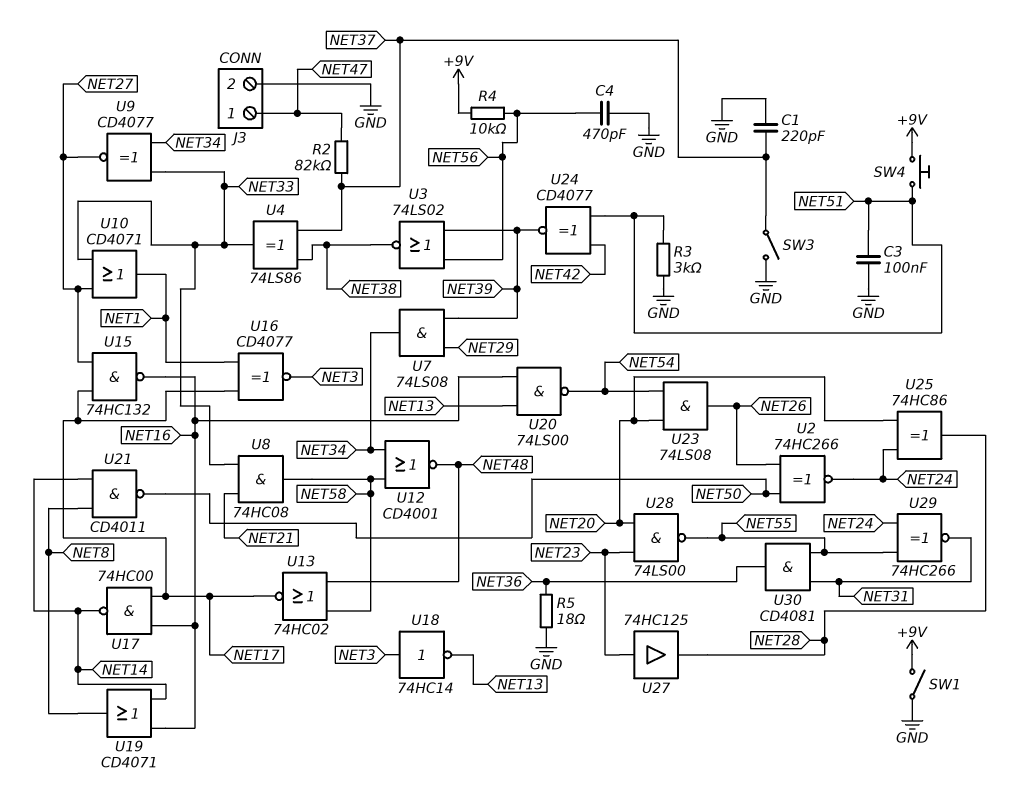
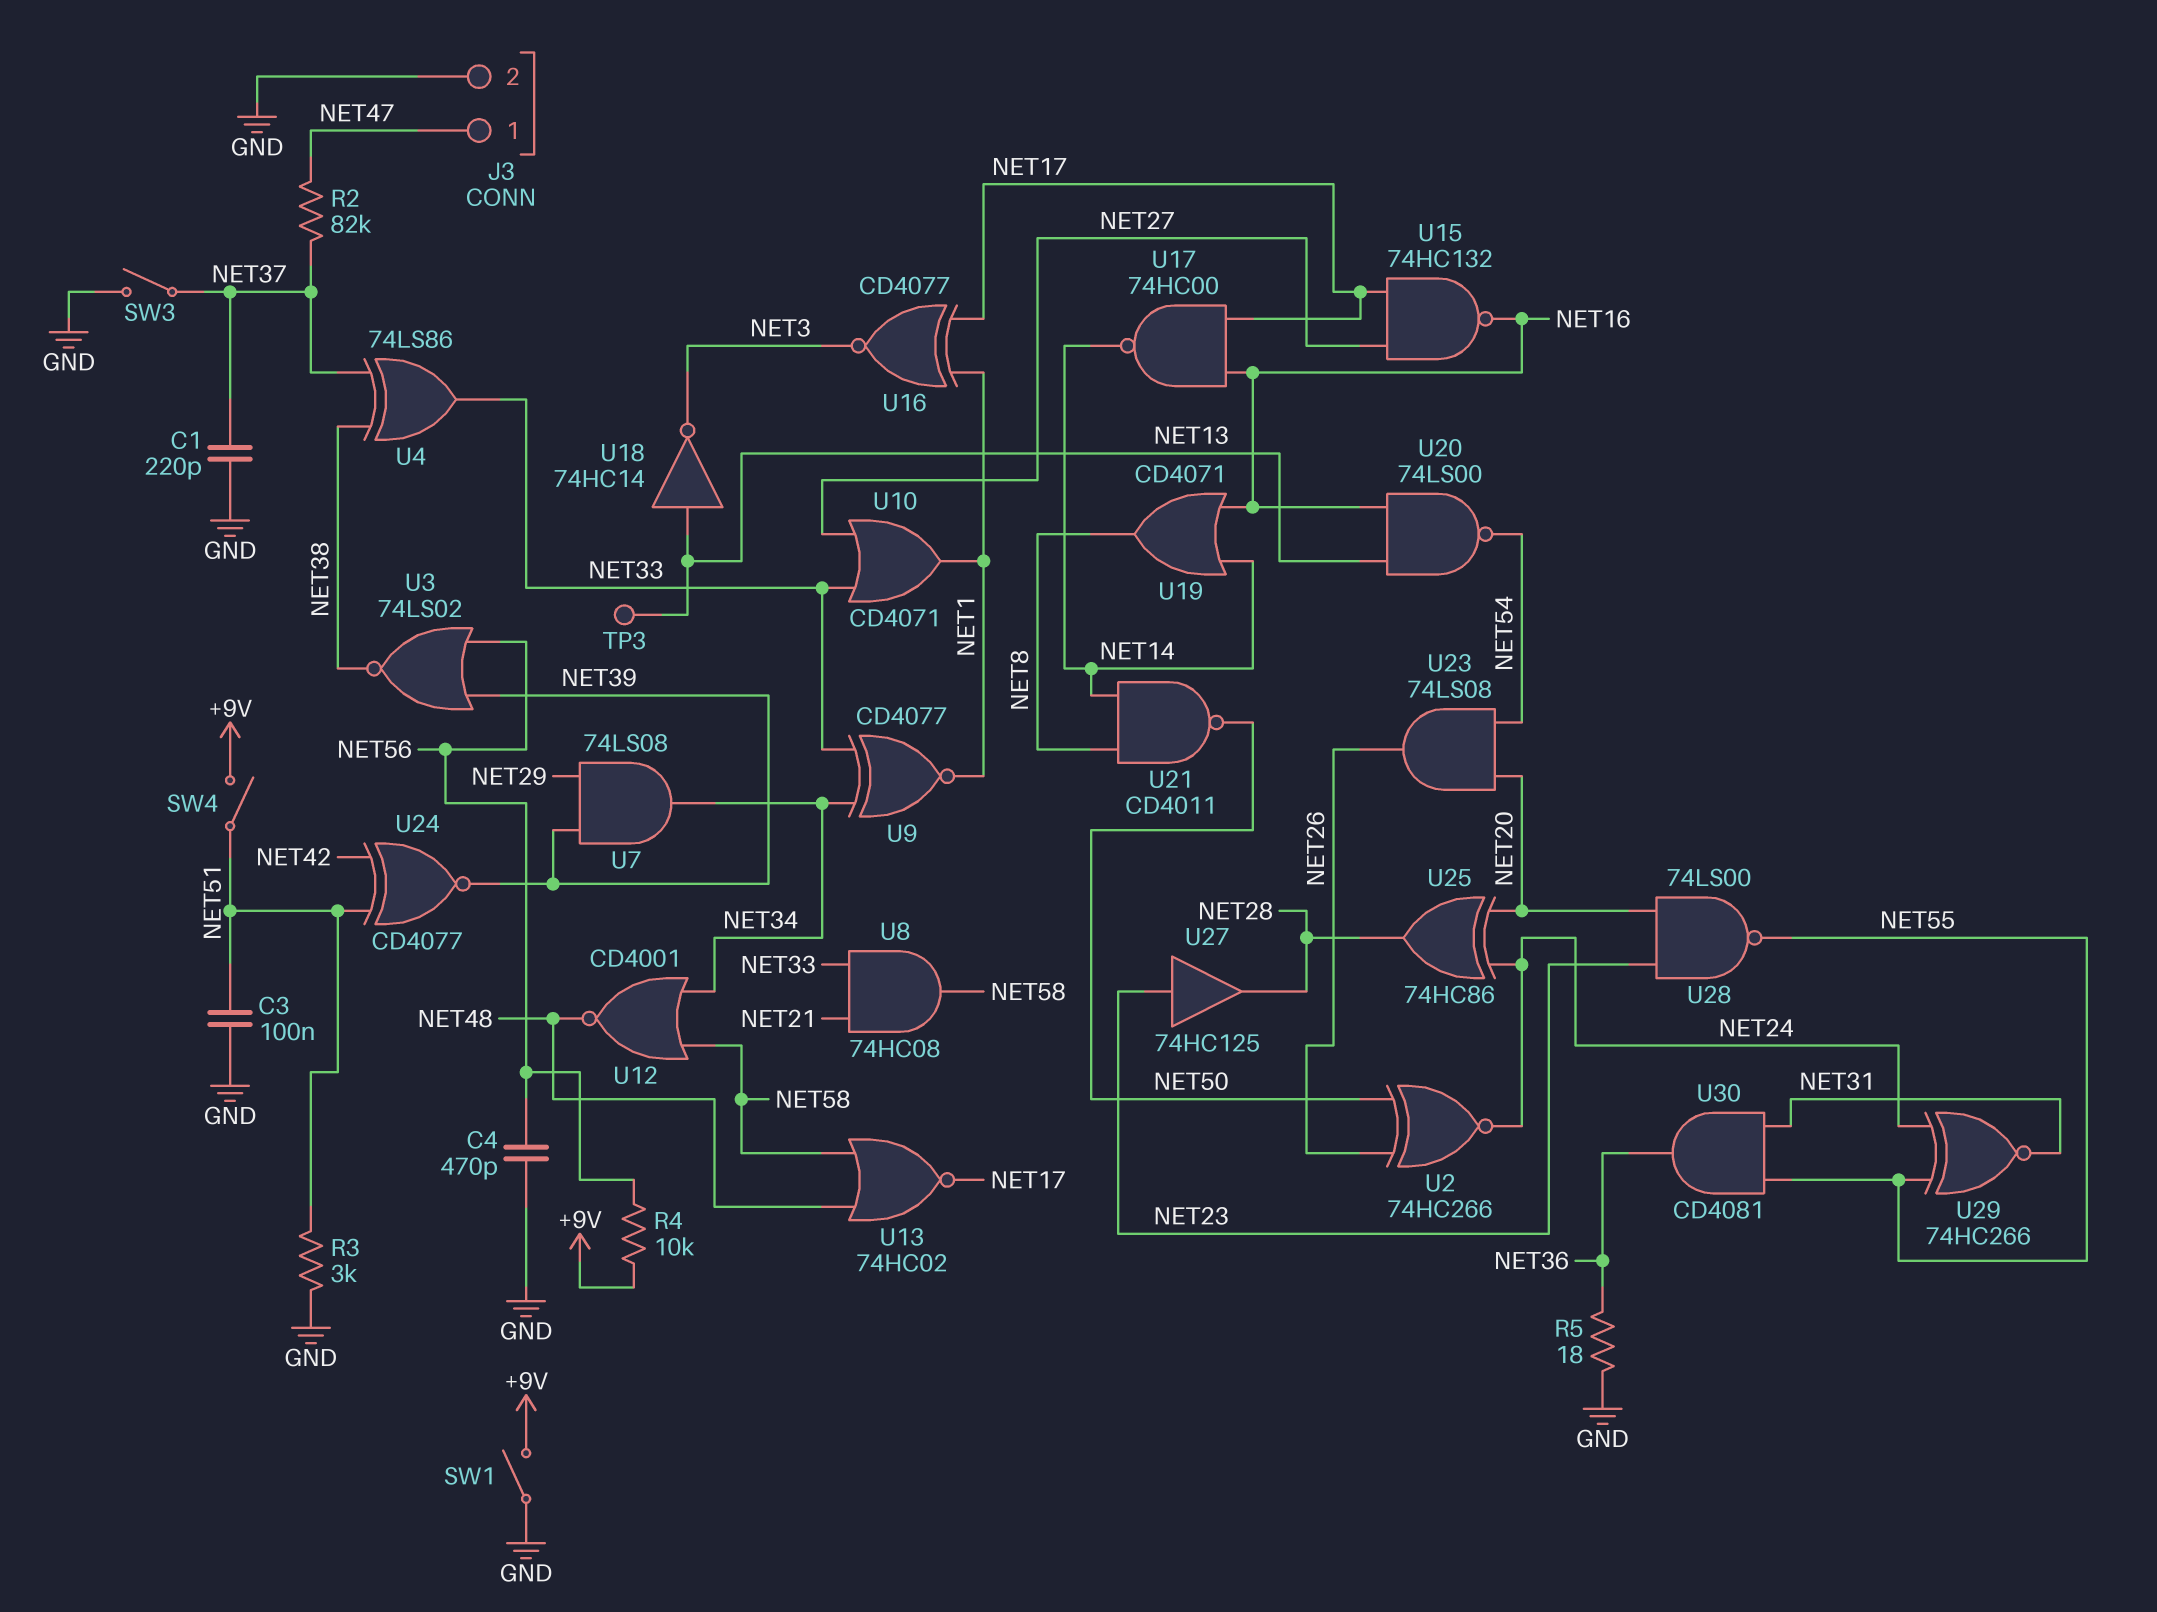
SW4: button (+9V, NET51) -> switch (+9V, NET51)
TP3: none -> test point (NET13)
U9: XNOR CD4077 (in NET33, in NET34, out NET27) -> XNOR CD4077 (in NET33, in NET34, out NET1)
U18: NOT 74HC14 (in NET3, out NET13) -> NOT 74HC14 (in NET13, out NET3)

